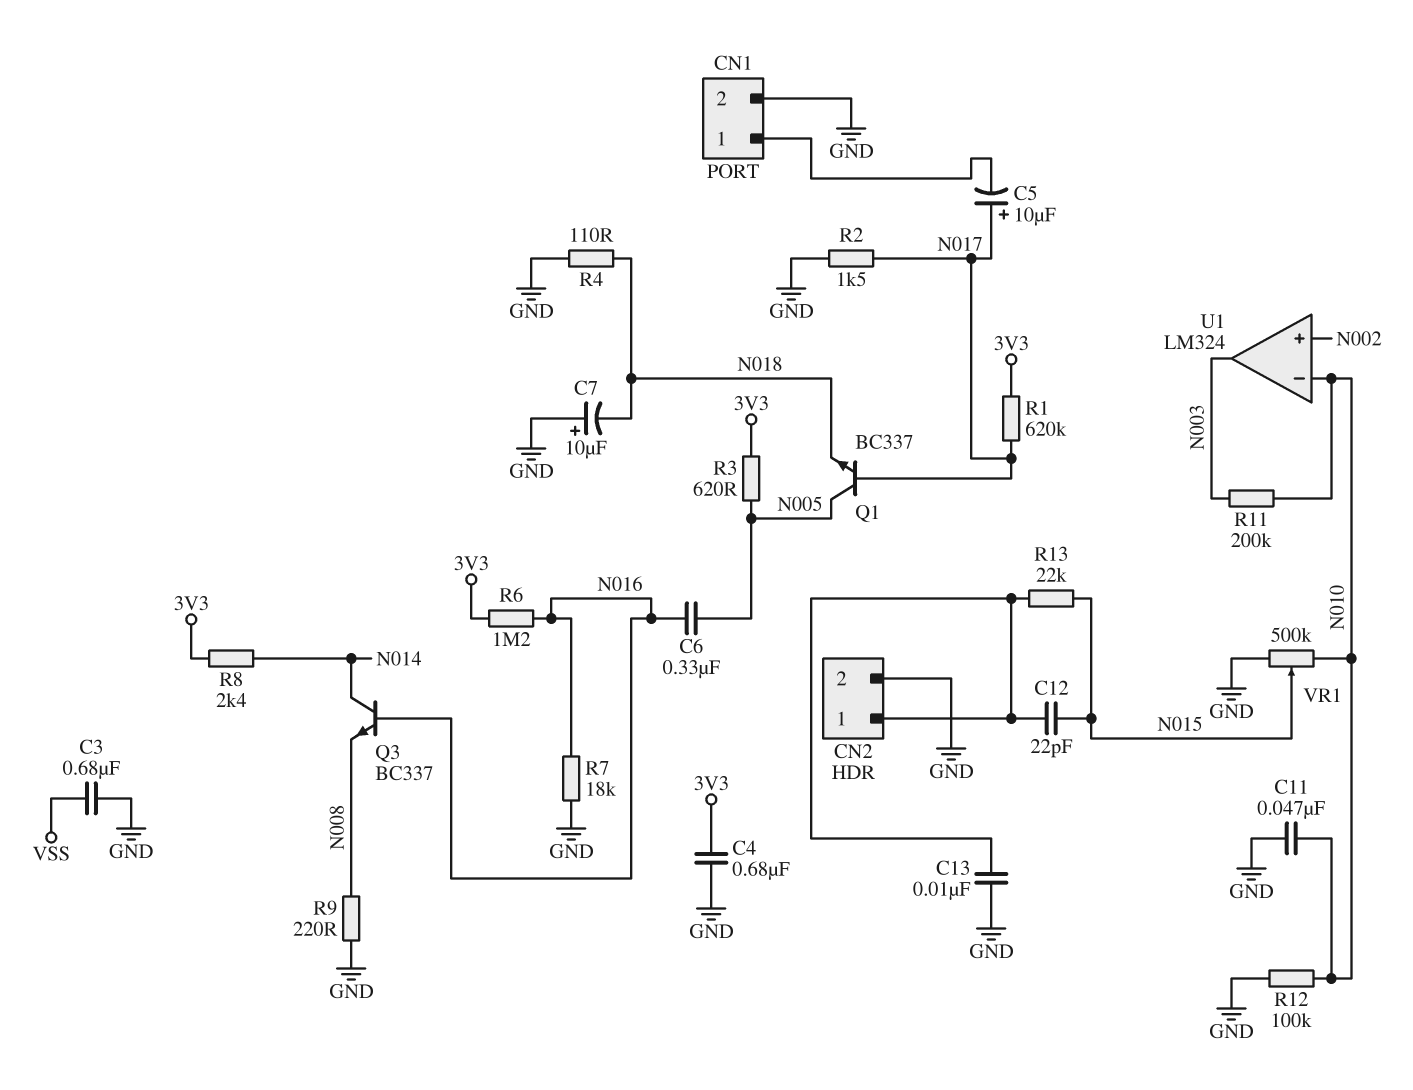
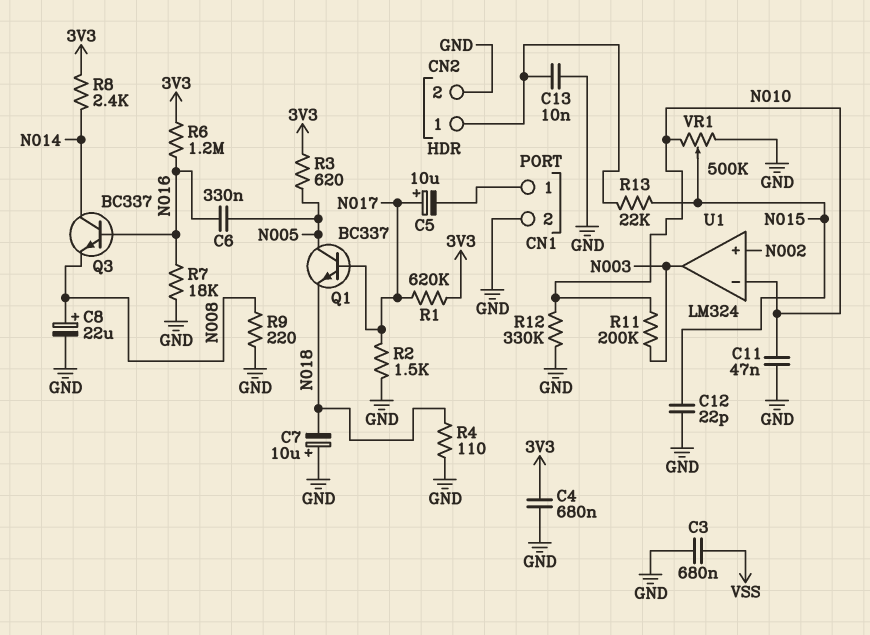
C8: none -> 22uF (plus N008, minus GND)
C12: 22pF (CN2/1, N015) -> 22pF (GND, N015)
R12: 100k (GND, N010) -> 330k (GND, N010)

